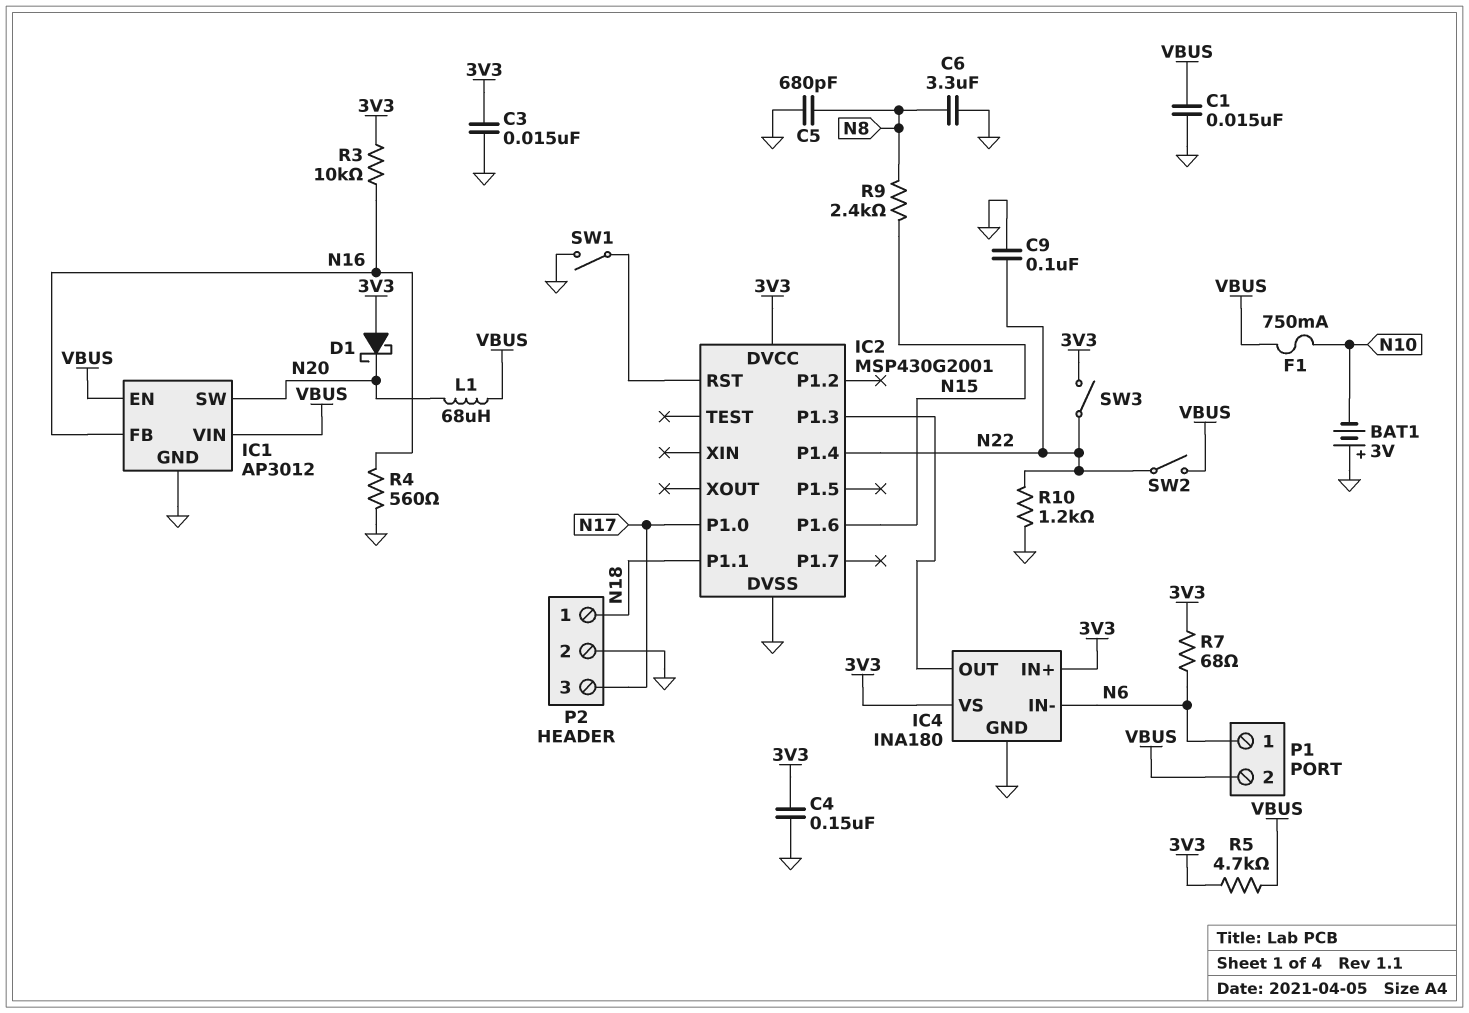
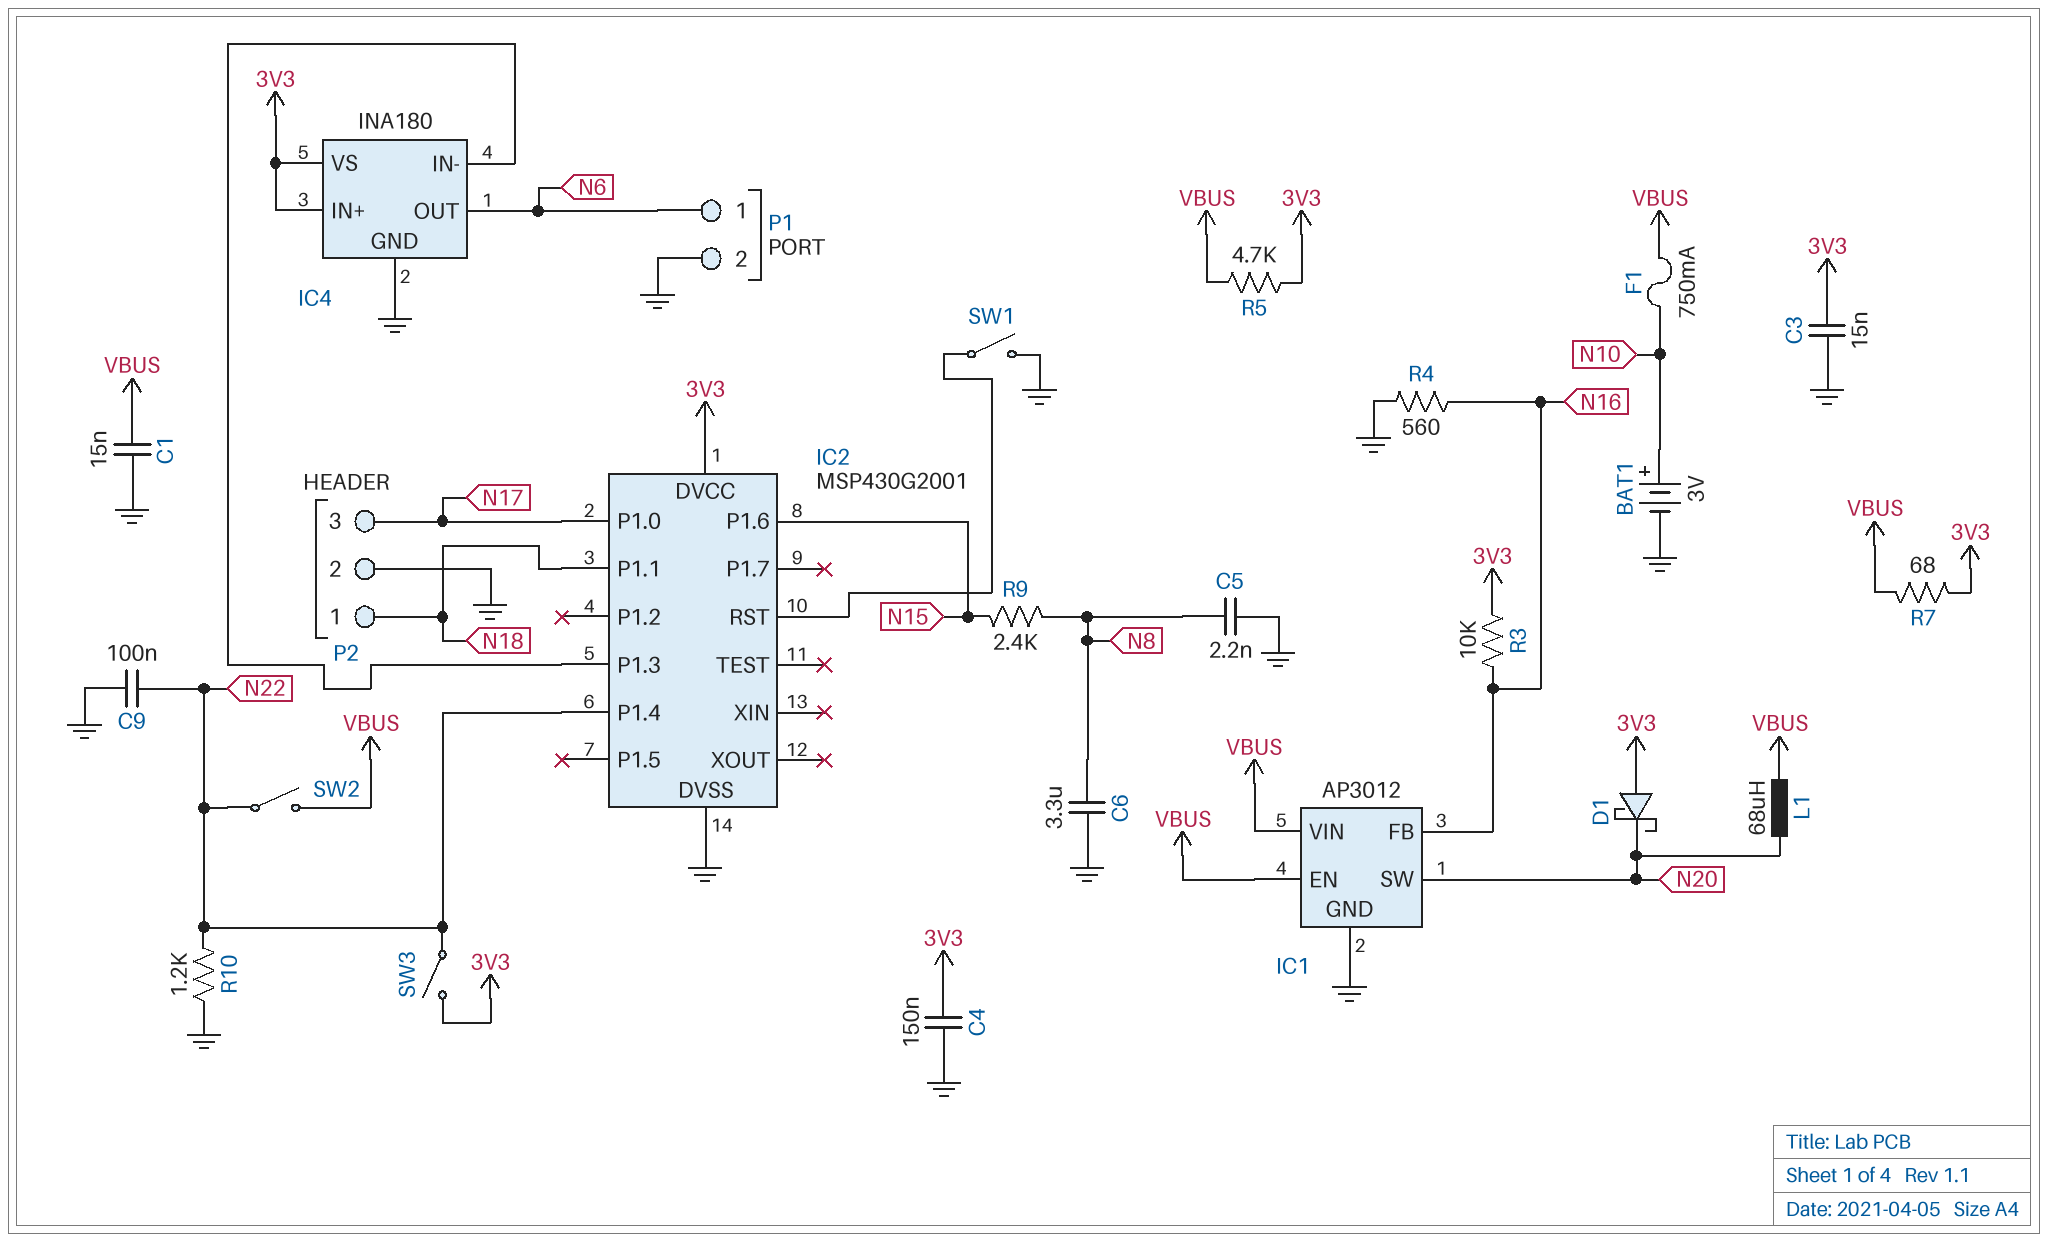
BAT1: 3V (plus GND, minus N10) -> 3V (plus N10, minus GND)
C5: 680pF (GND, N8) -> 2.2nF (GND, N8)
IC4 pin IN-: N6 -> IC2/P1.3
IC4 pin OUT: IC2/P1.3 -> N6
P1 pin 2: VBUS -> GND
R7: 68 (3V3, N6) -> 68 (3V3, VBUS)

